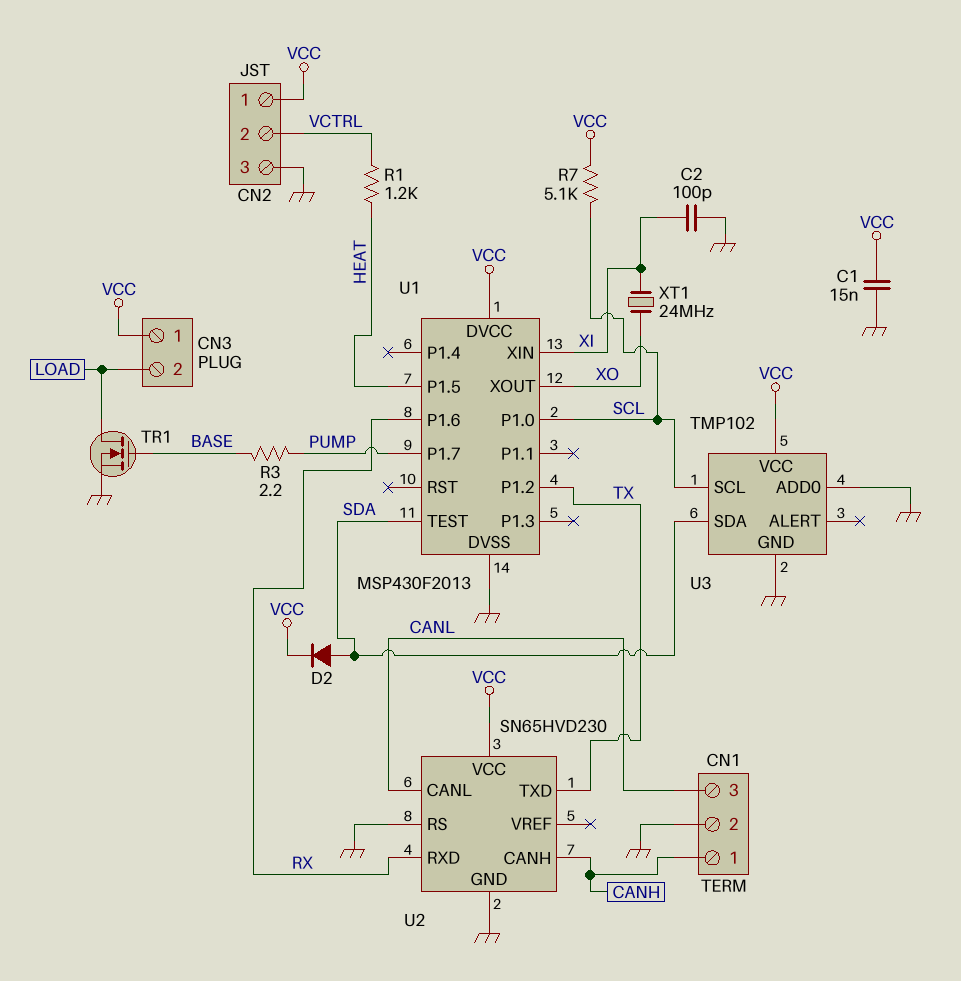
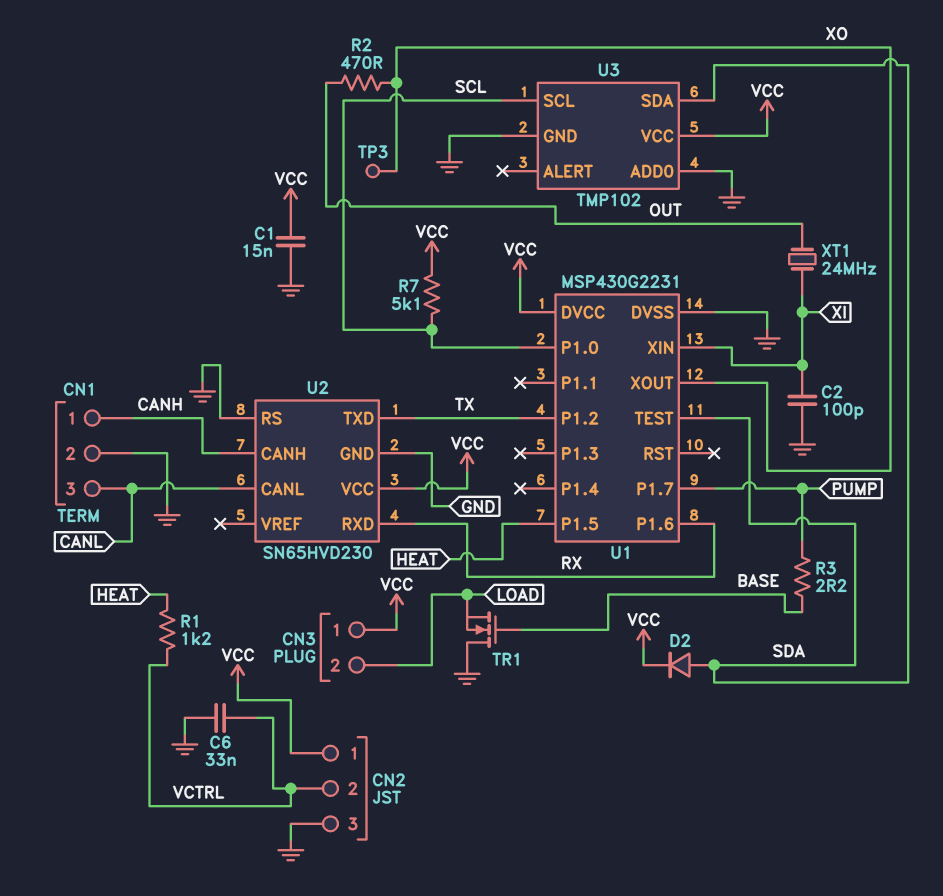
C6: none -> 33nF (GND, VCTRL)
R2: none -> 470 (OUT, XO)
TP3: none -> test point (XO)
TR1: NMOS (G BASE, D LOAD, S GND) -> NMOS (G BASE, D GND, S LOAD)
U1: MSP430F2013 -> MSP430G2231
XT1: 24MHz (XI, XO) -> 24MHz (OUT, XI)

